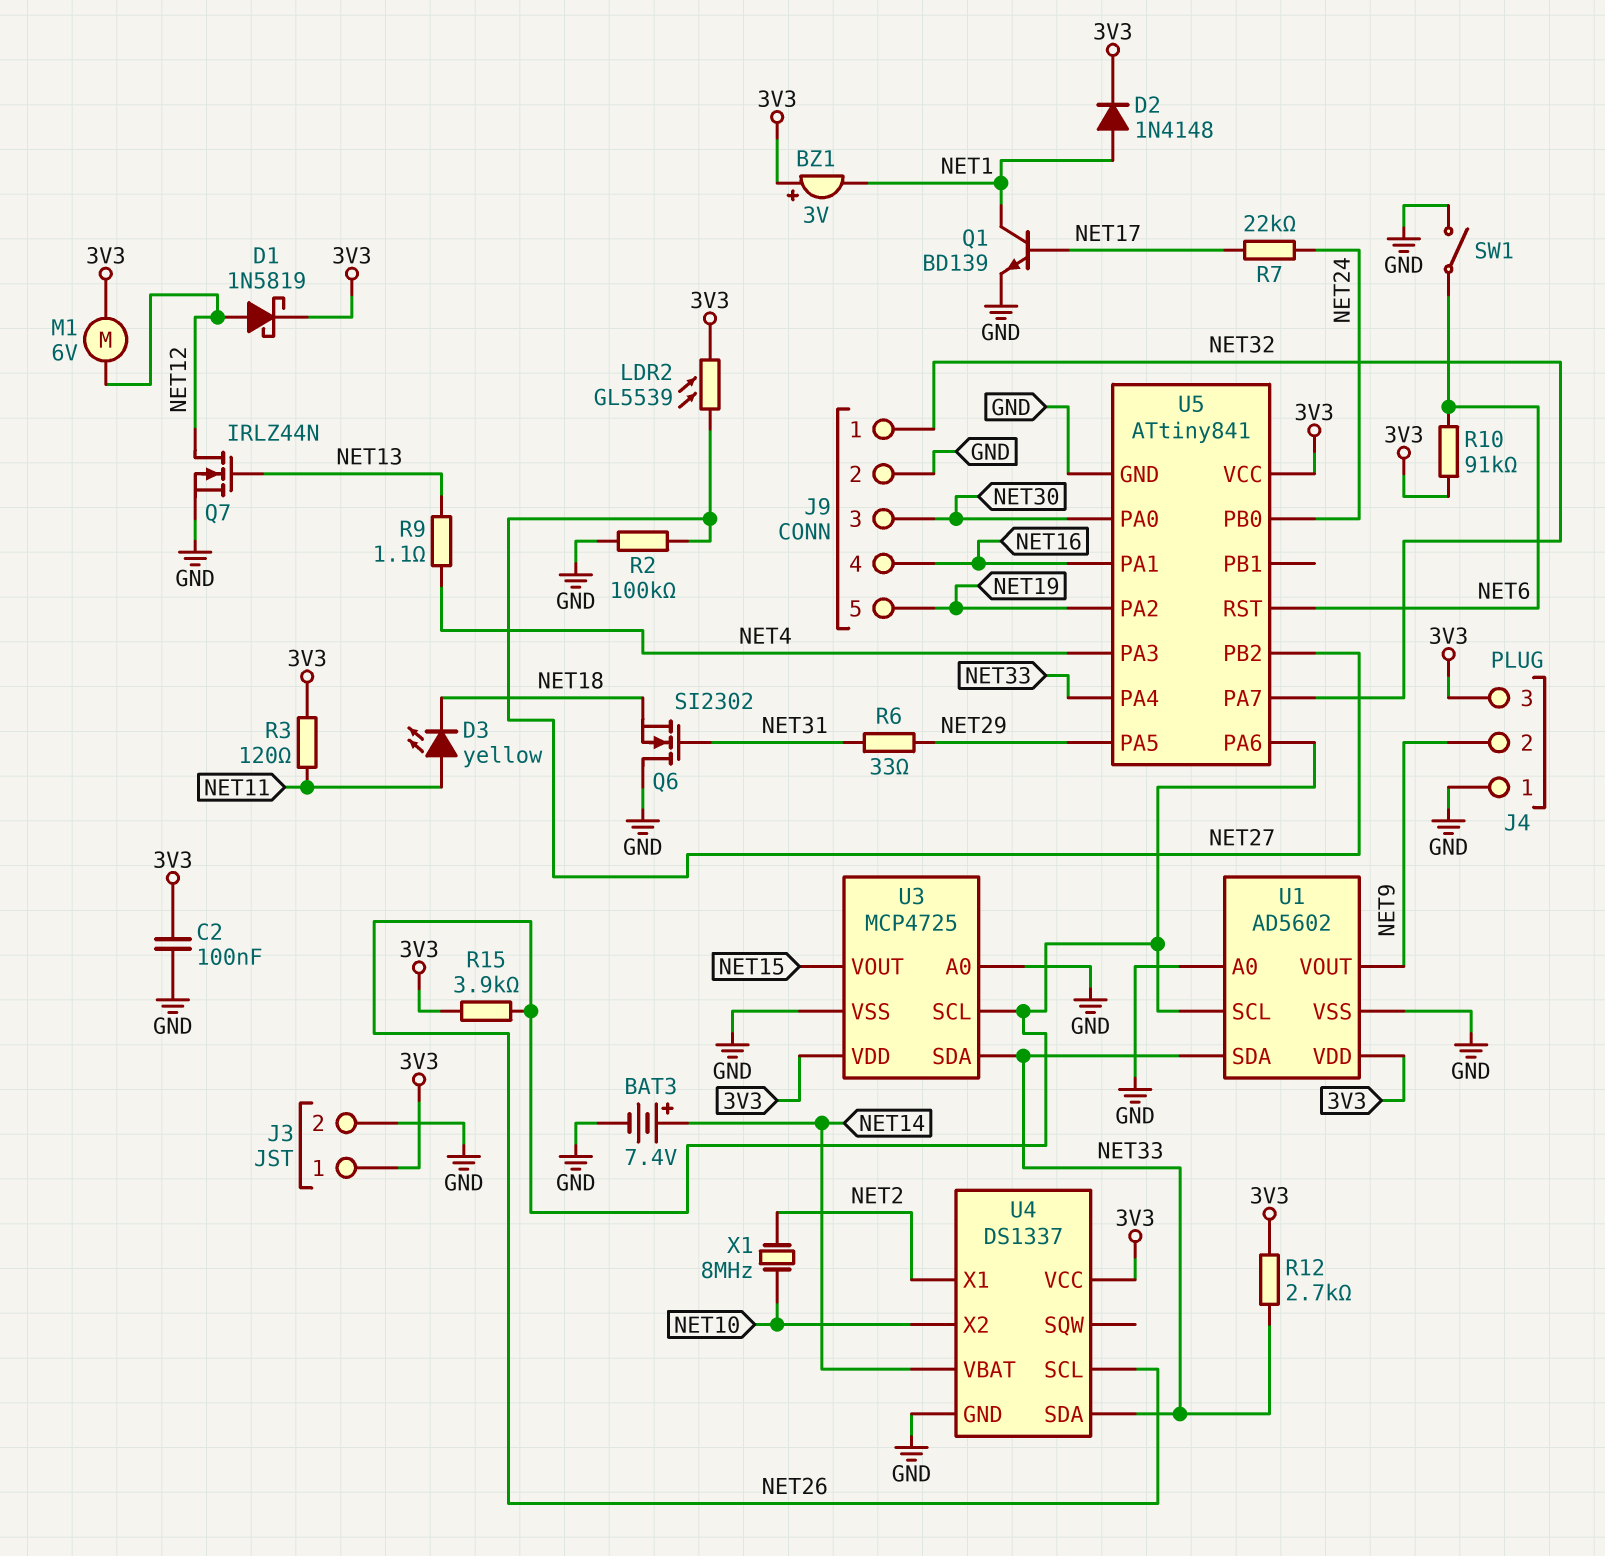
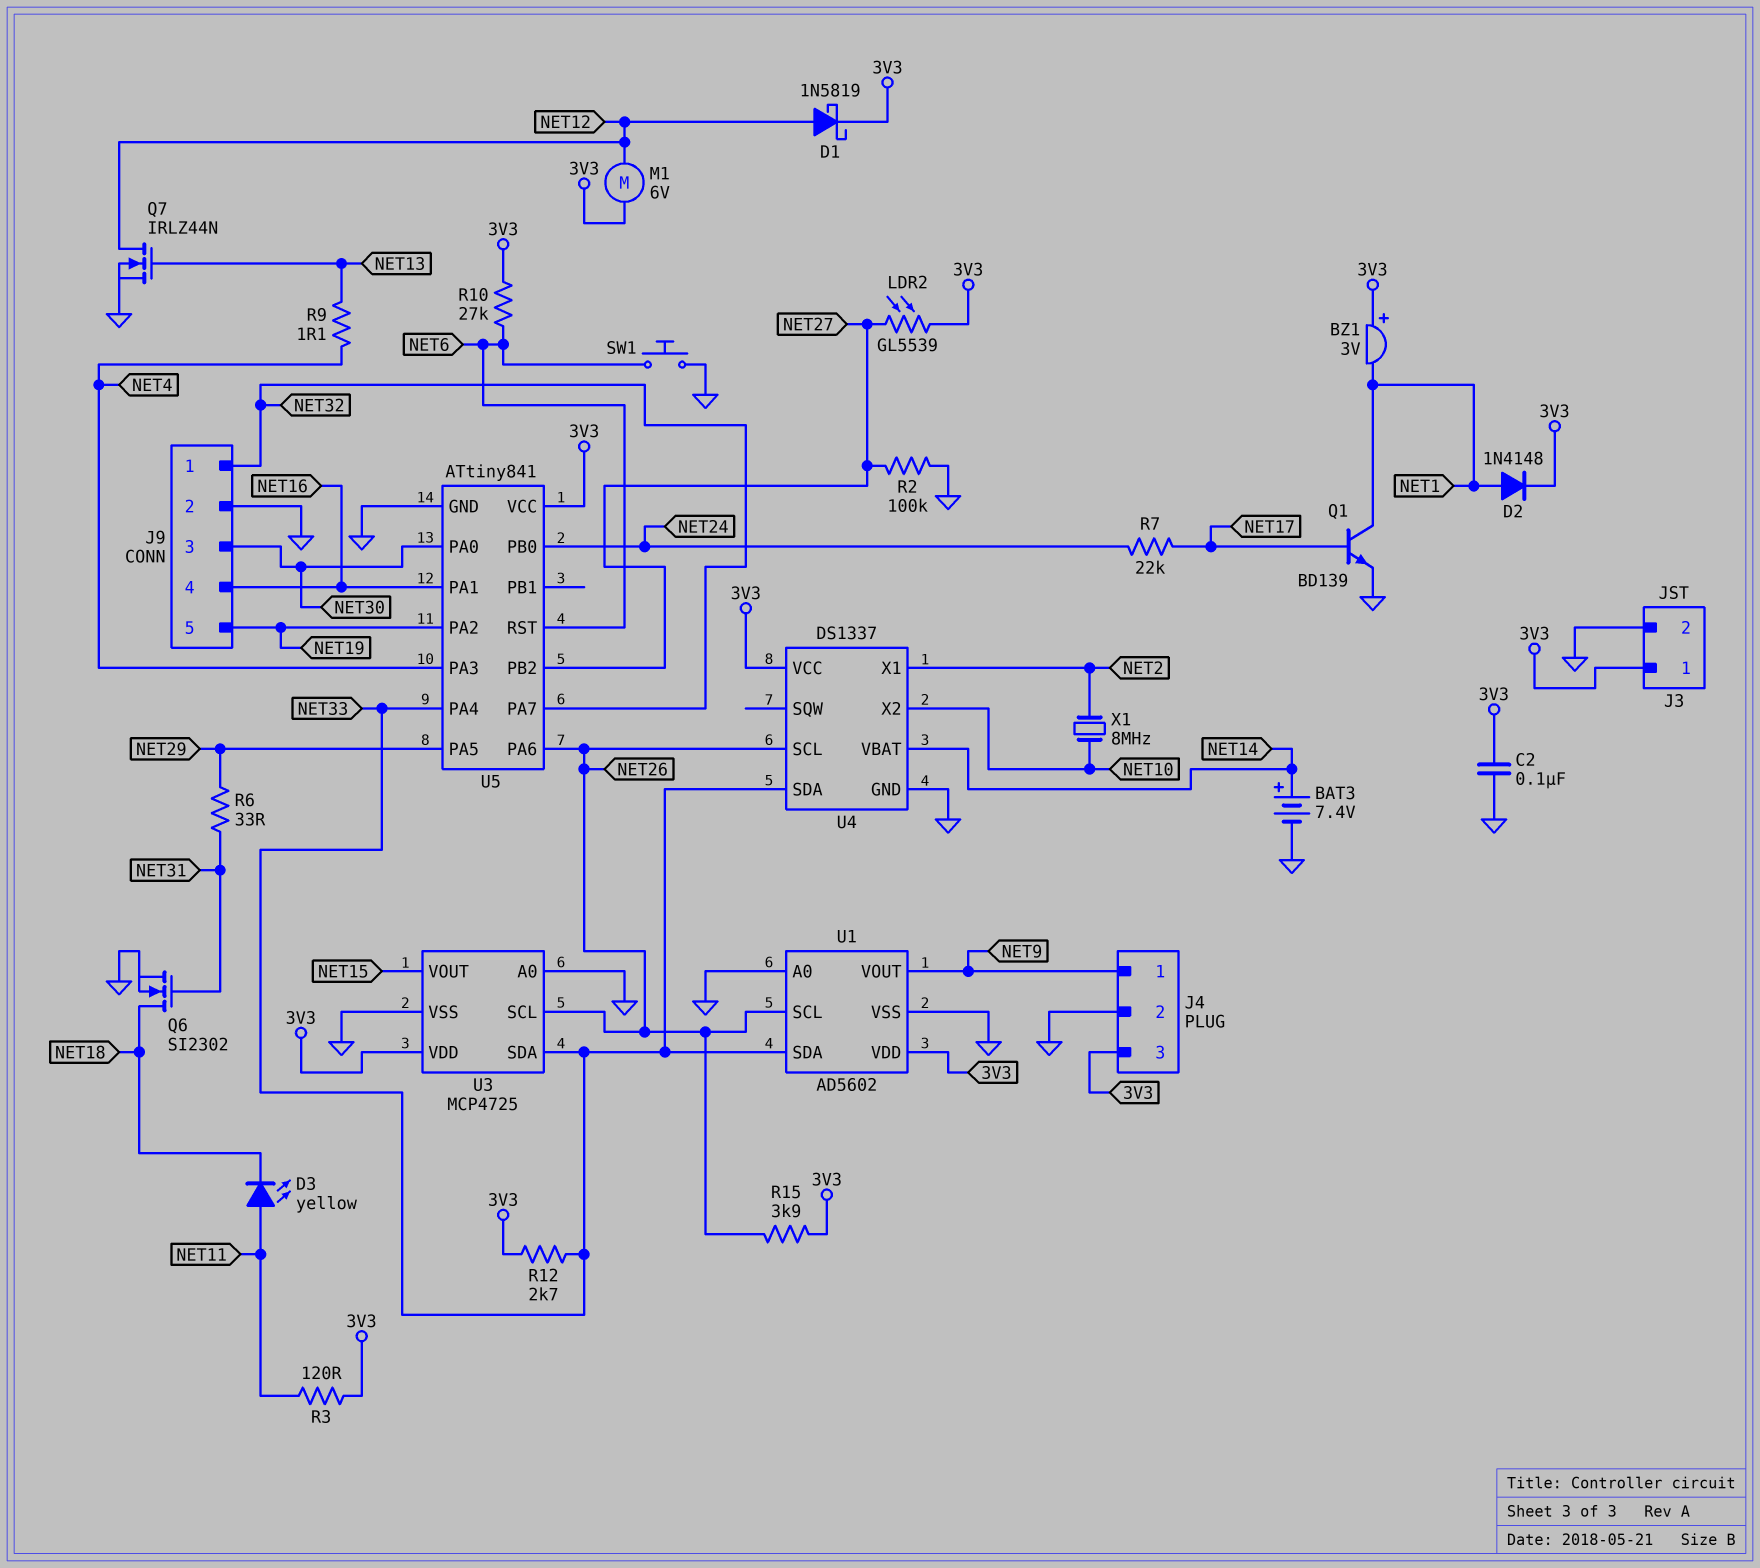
J4 pin 1: GND -> NET9
J4 pin 2: NET9 -> GND
Q6: NMOS SI2302 (G NET31, D GND, S NET18) -> NMOS SI2302 (G NET31, D NET18, S GND)
R10: 91k (3V3, NET6) -> 27k (3V3, NET6)
SW1: switch (GND, NET6) -> button (GND, NET6)

